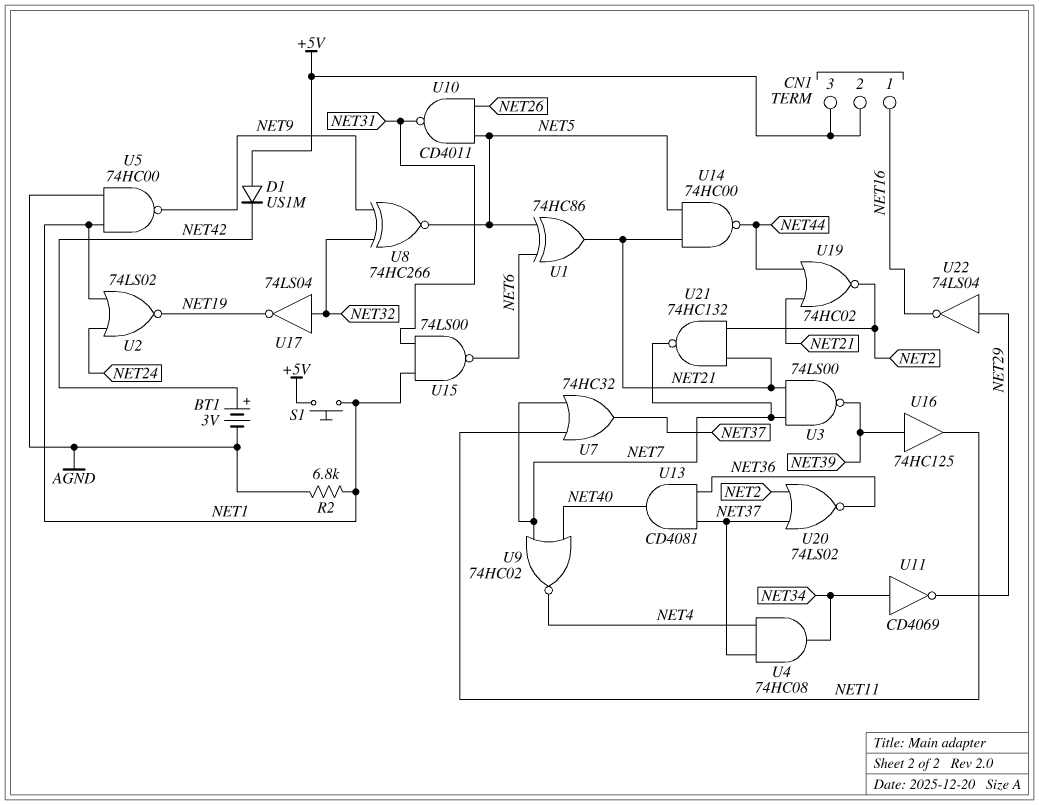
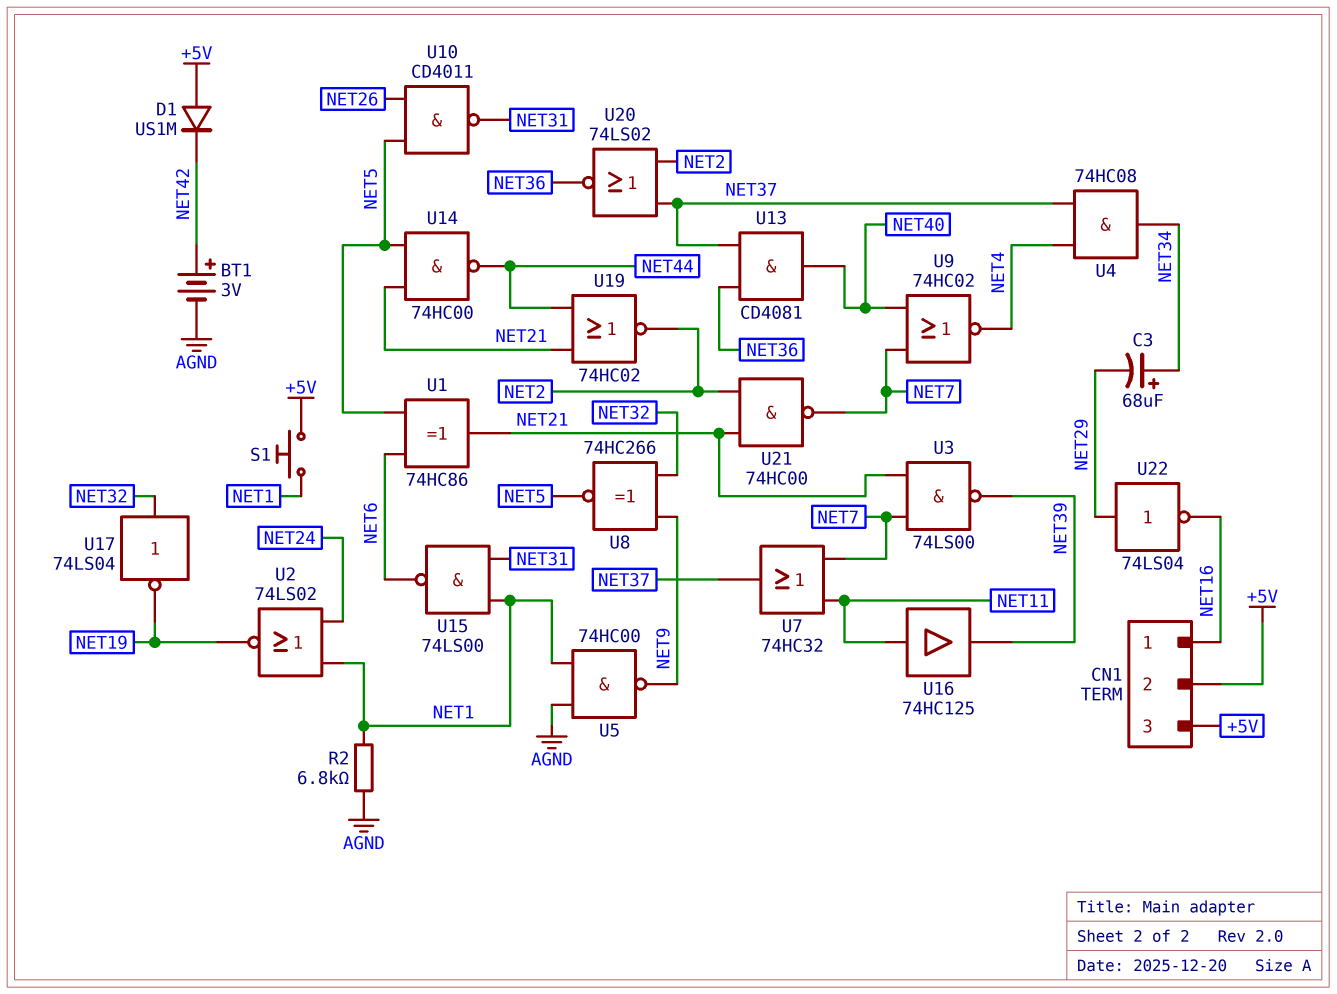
C3: none -> 68uF (plus NET34, minus NET29)
U11: NOT CD4069 (in NET34, out NET29) -> none
U16: buffer 74HC125 (in NET39, out NET11) -> buffer 74HC125 (in NET11, out NET39)
U21: NAND 74HC132 (in NET2, in NET21, out NET7) -> NAND 74HC00 (in NET2, in NET21, out NET7)

